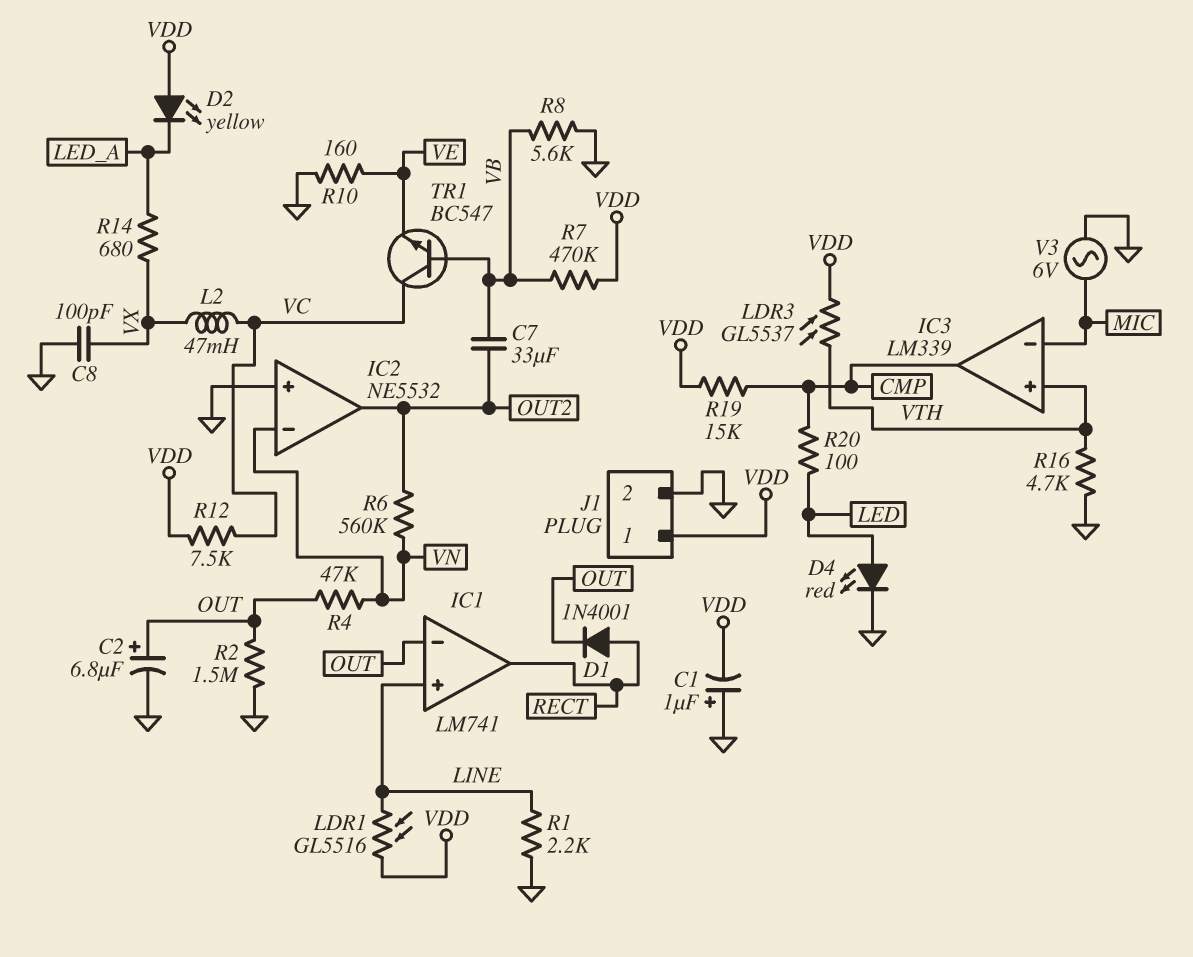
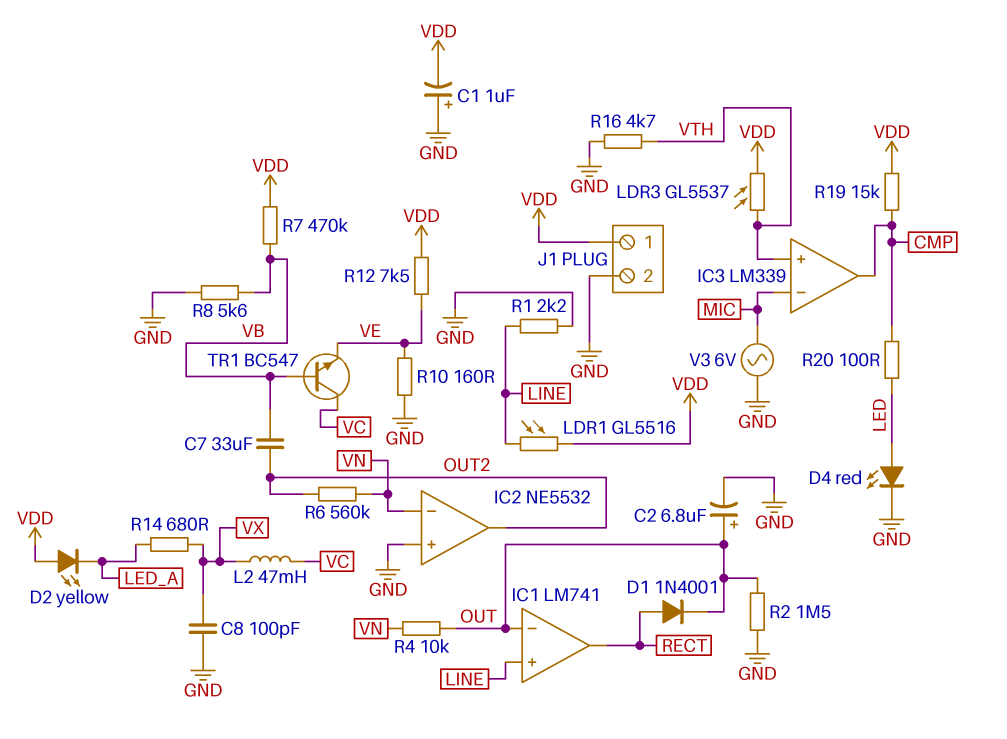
R4: 47k (OUT, VN) -> 10k (OUT, VN)
R12: 7.5k (VC, VDD) -> 7.5k (VDD, VE)

